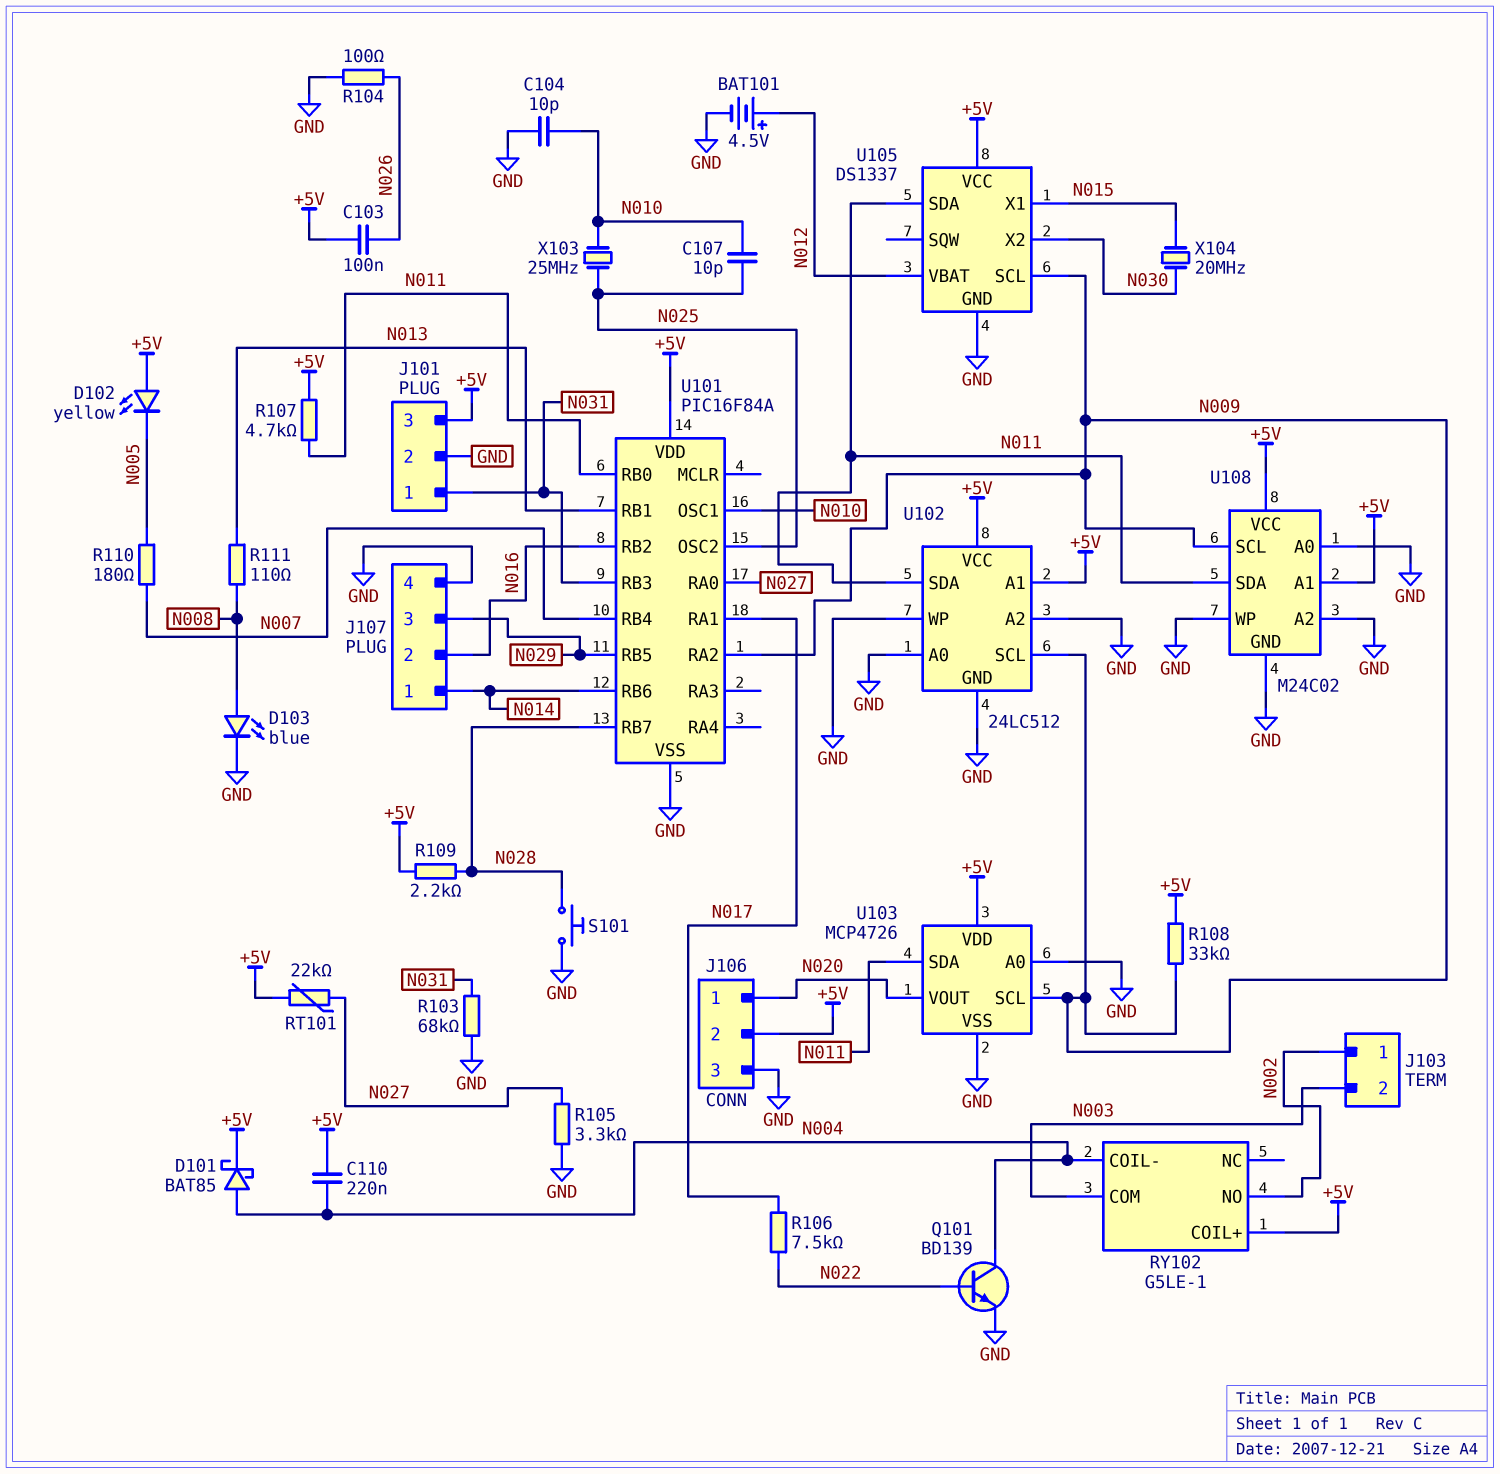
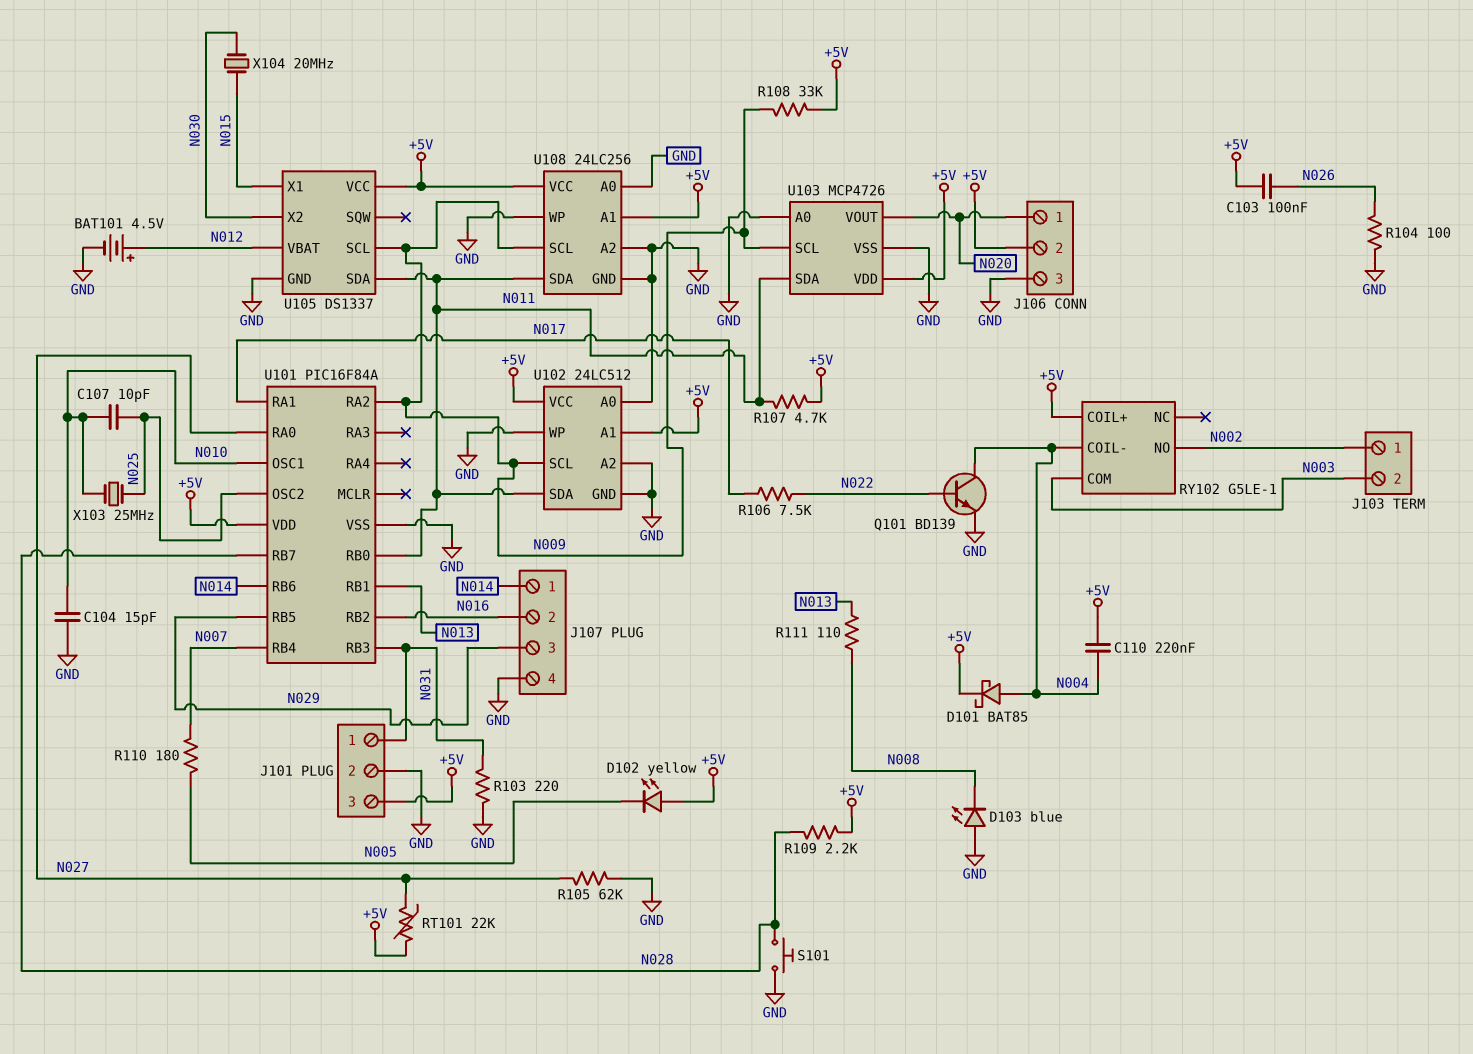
C104: 10pF (GND, N010) -> 15pF (GND, N010)
D103: LED blue (A N008, K GND) -> LED blue (A GND, K N008)
R103: 68k (GND, N031) -> 220 (GND, N031)
R105: 3.3k (GND, N027) -> 62k (GND, N027)
U108: M24C02 -> 24LC256

